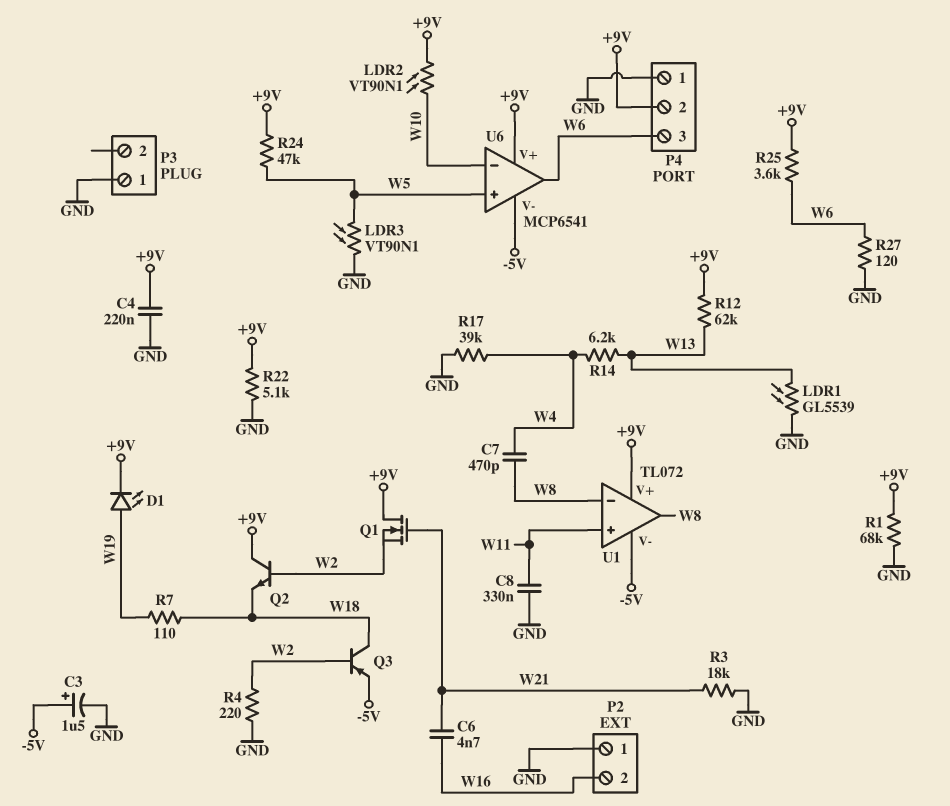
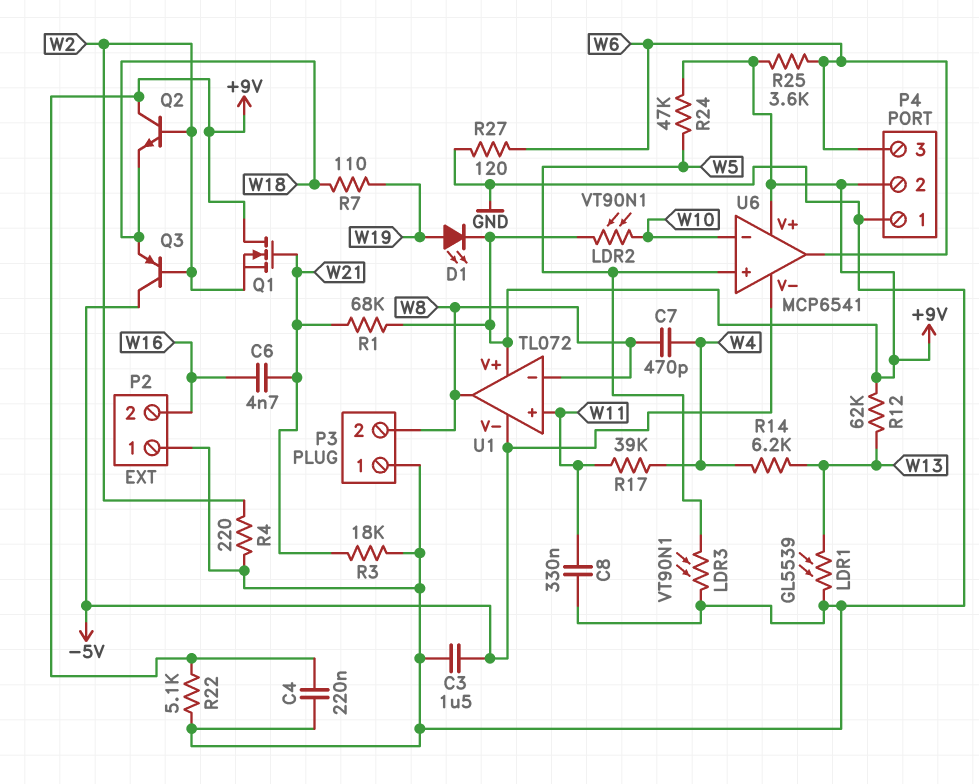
C3: 1.5uF (plus -5V, minus GND) -> 1.5uF (-5V, GND)
P3 pin 2: none -> W8
Q3: PNP (B W2, C W18, E -5V) -> PNP (B W2, C -5V, E W18)
R1: 68k (+9V, GND) -> 68k (+9V, W21)
R17: 39k (GND, W4) -> 39k (W4, W11)

